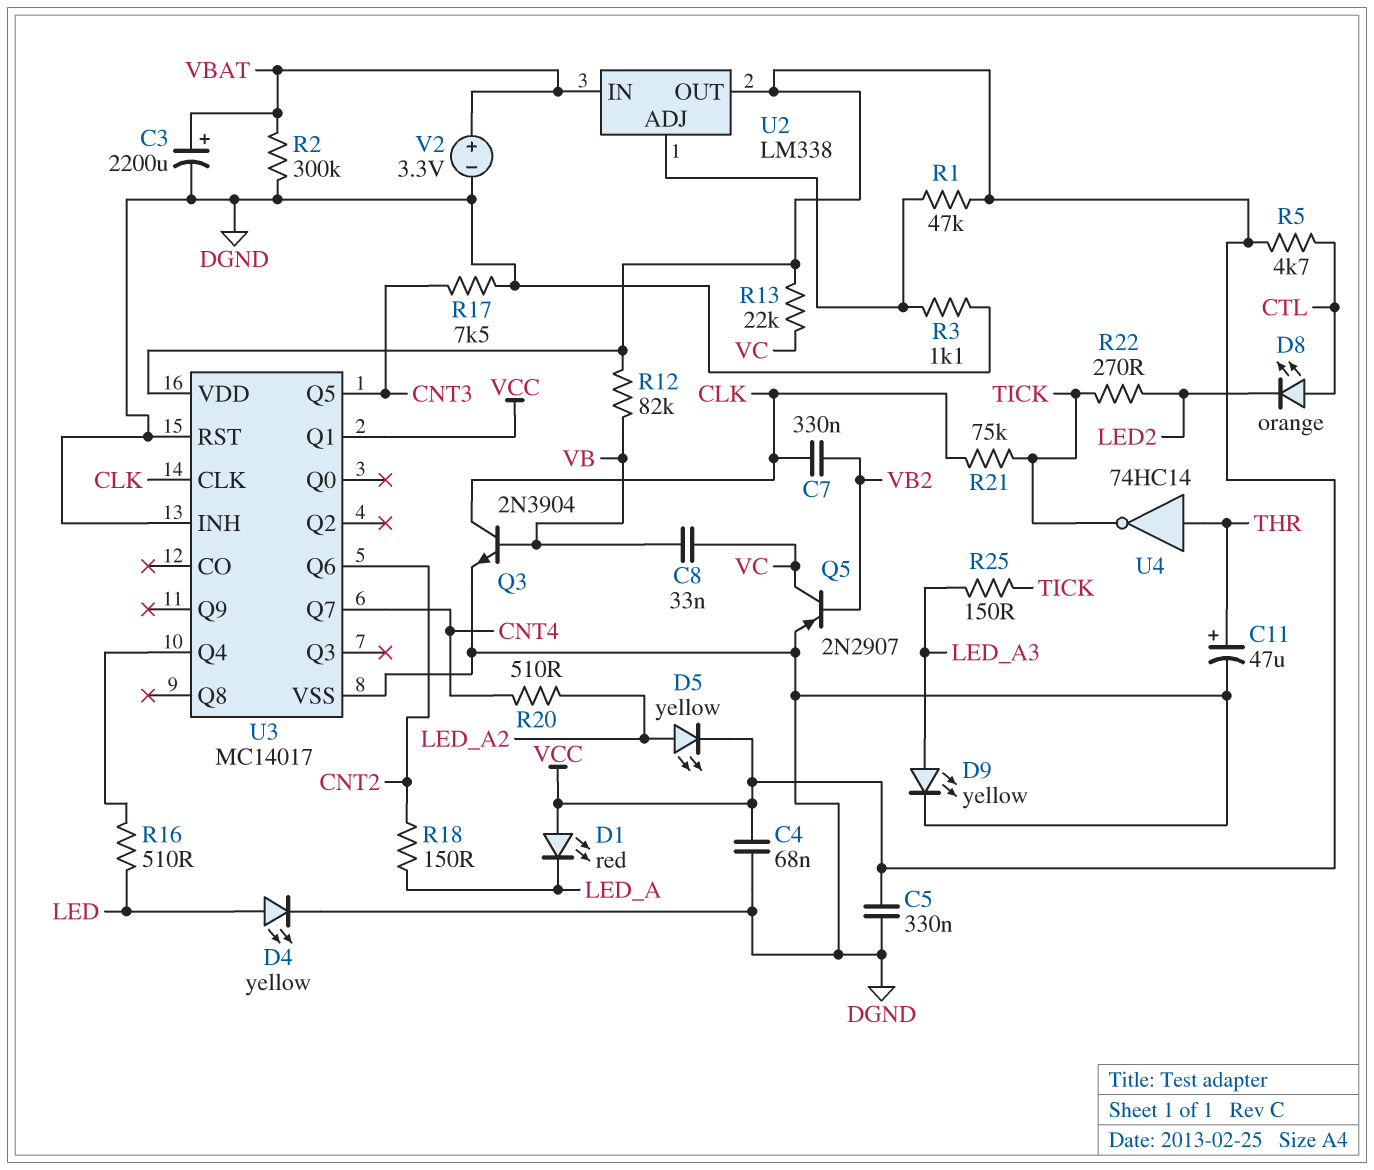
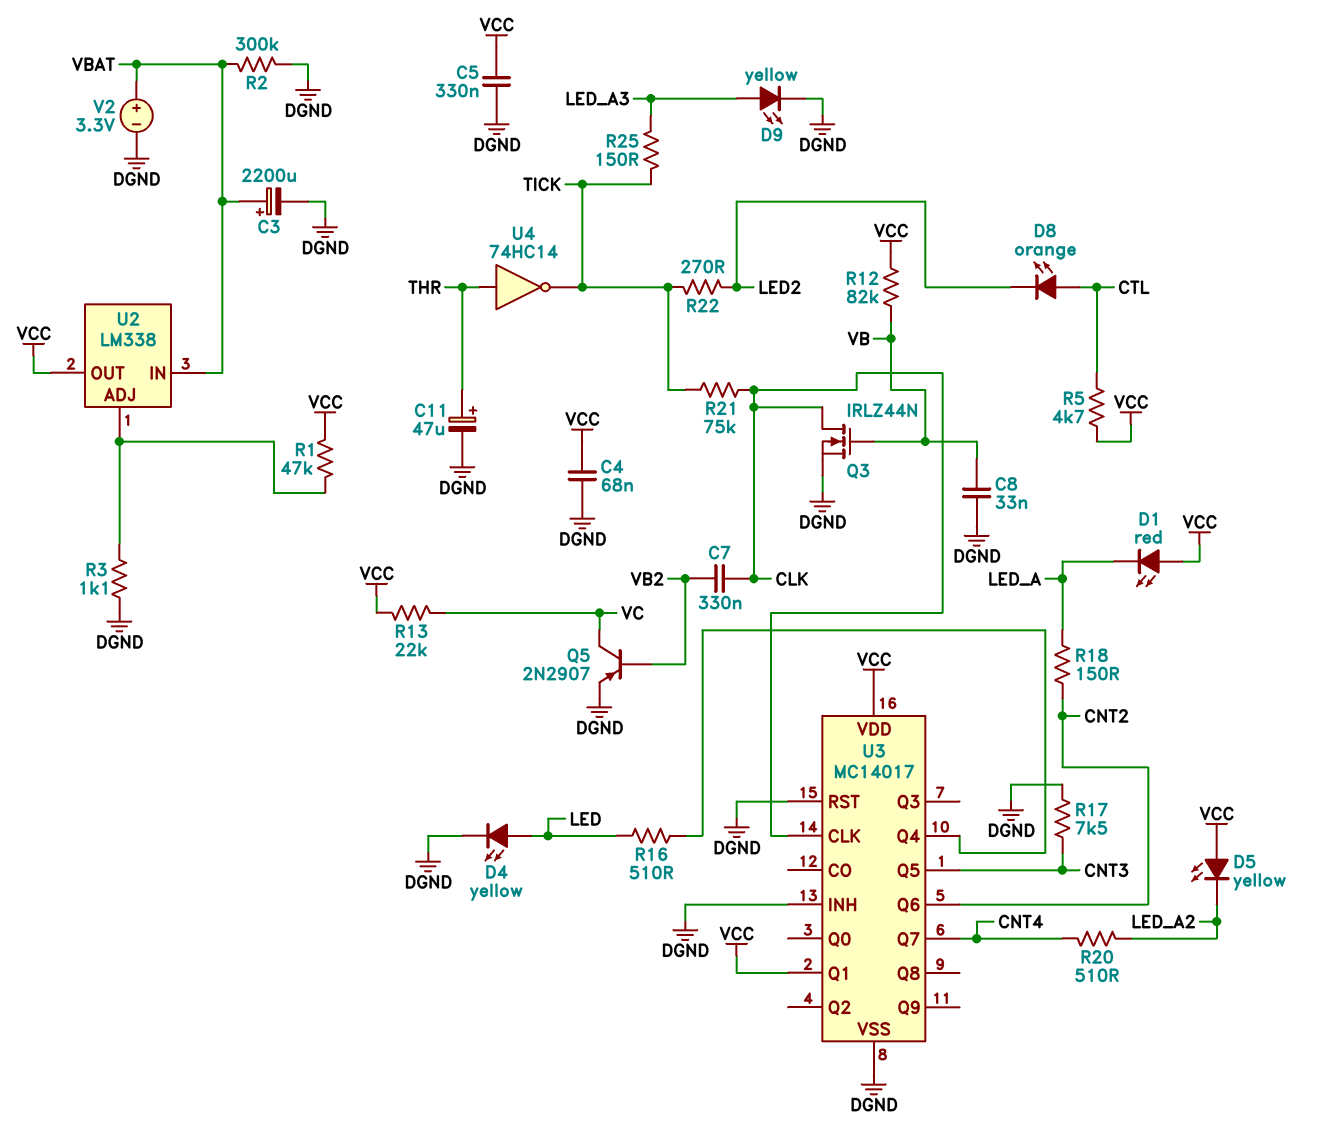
C8: 33nF (VB, VC) -> 33nF (DGND, VB)
D5: LED yellow (A LED_A2, K VCC) -> LED yellow (A VCC, K LED_A2)
Q3: NPN 2N3904 (B VB, C CLK, E DGND) -> NMOS IRLZ44N (G VB, D CLK, S DGND)

